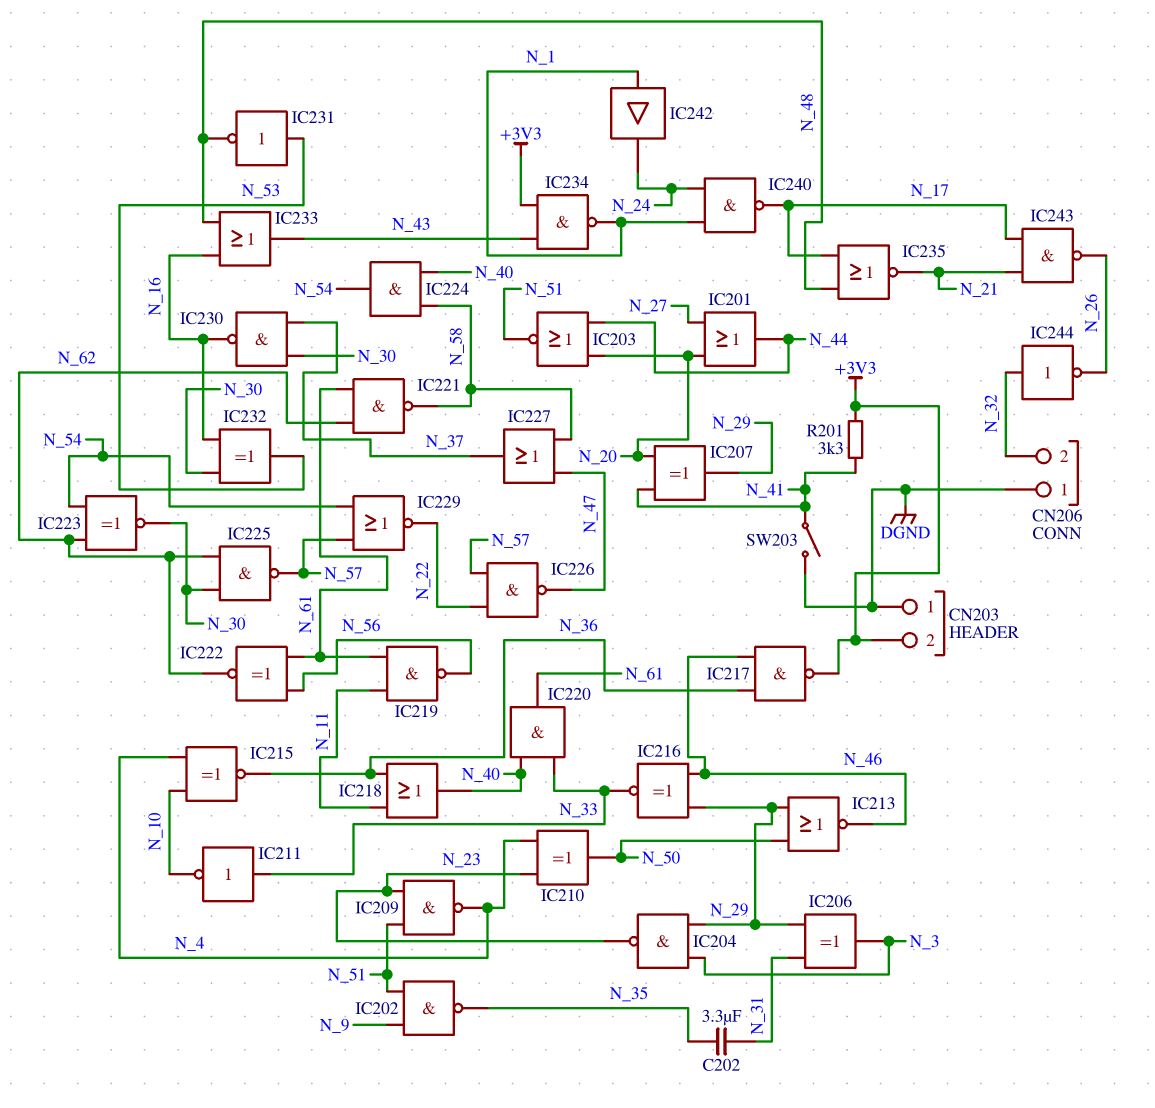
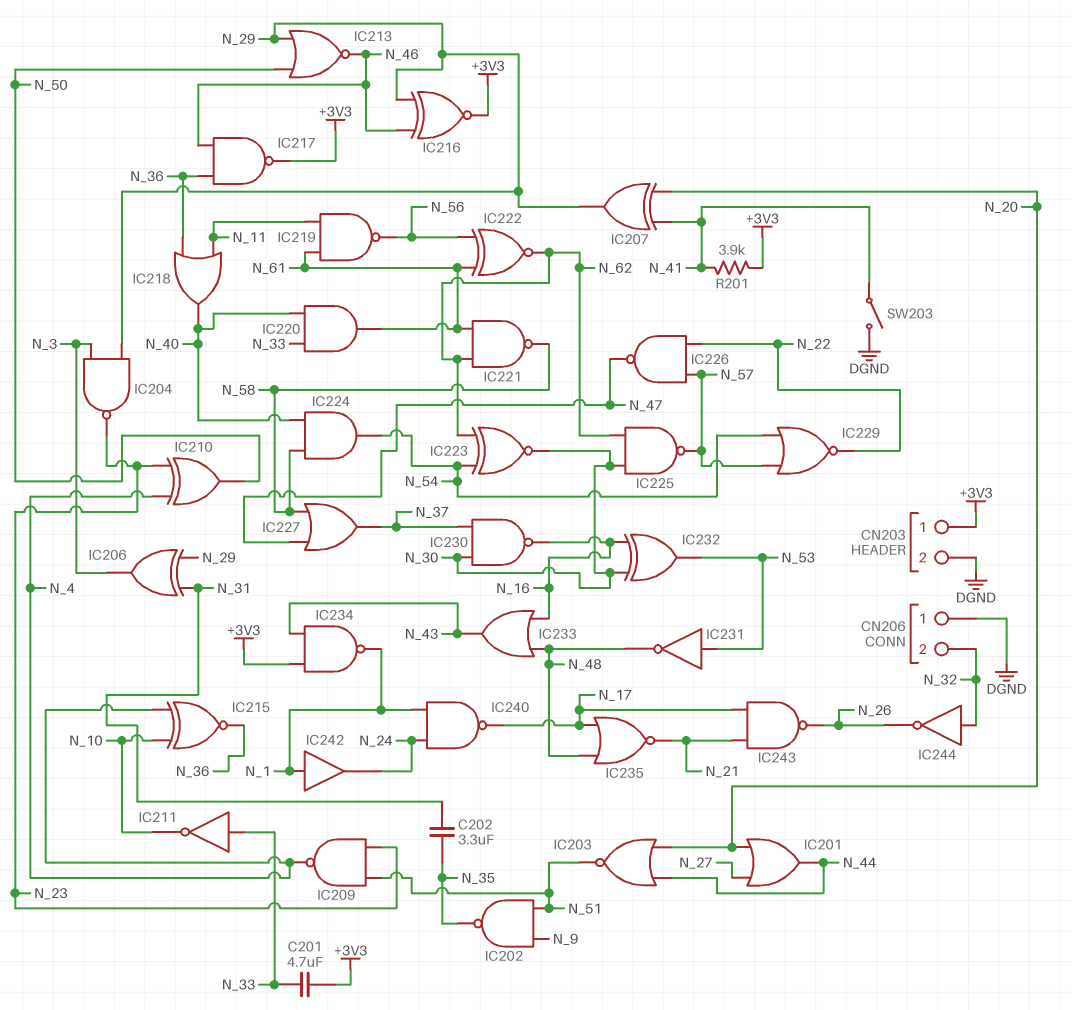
C201: none -> 4.7uF (+3V3, N_33)
CN203 pin 1: DGND -> +3V3
CN203 pin 2: +3V3 -> DGND
IC216: XNOR (in N_29, in N_46, out N_33) -> XNOR (in N_29, in N_46, out +3V3)
R201: 3.3k (+3V3, N_41) -> 3.9k (+3V3, N_41)

